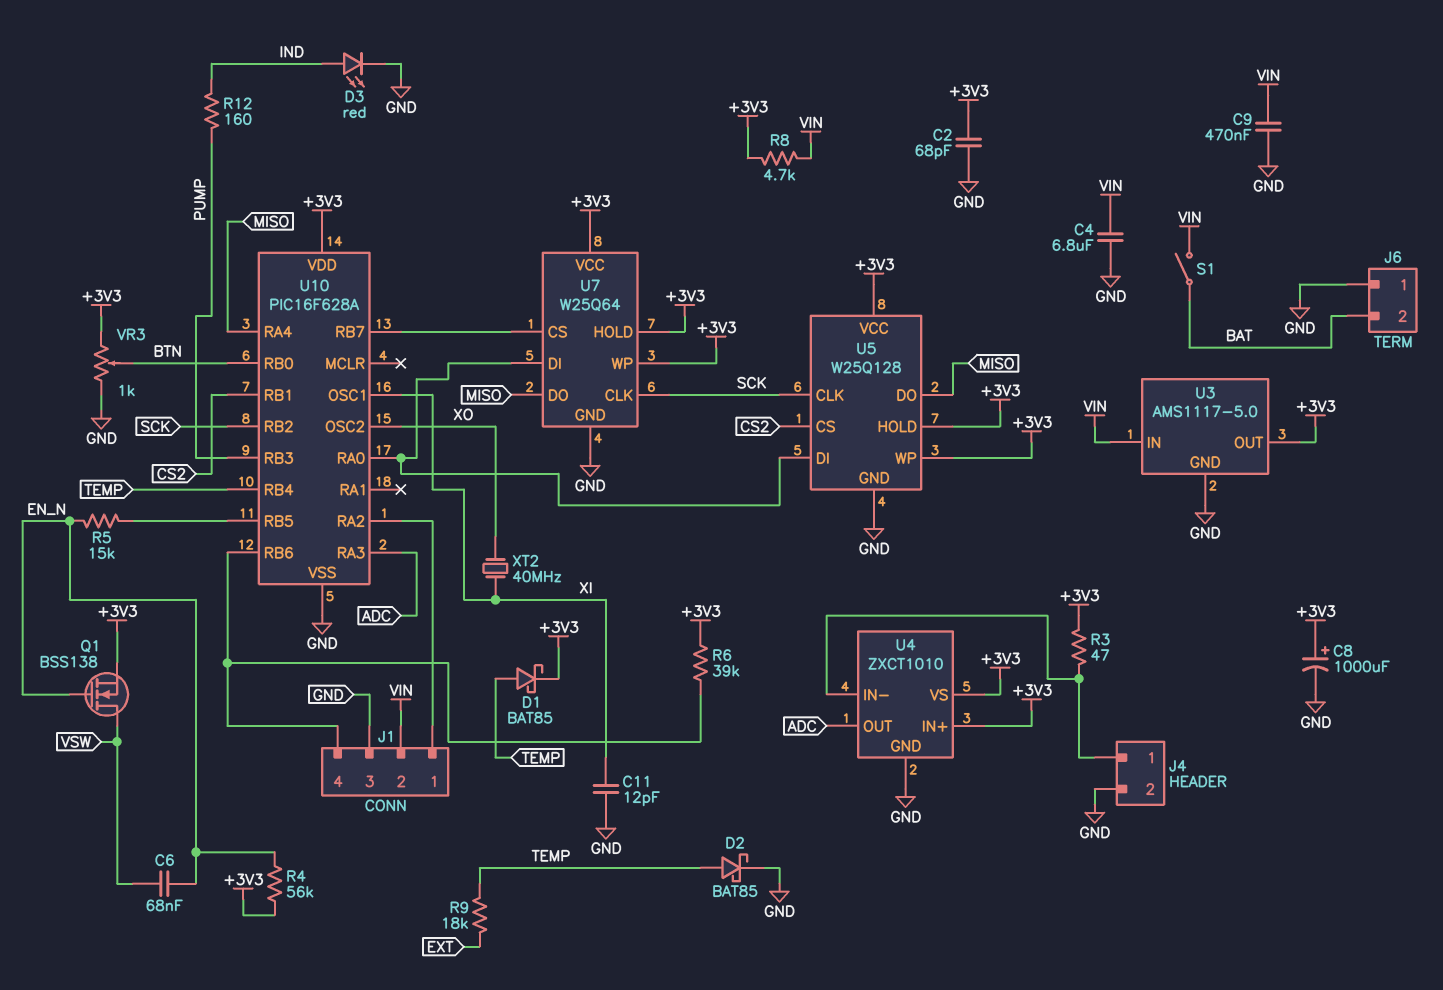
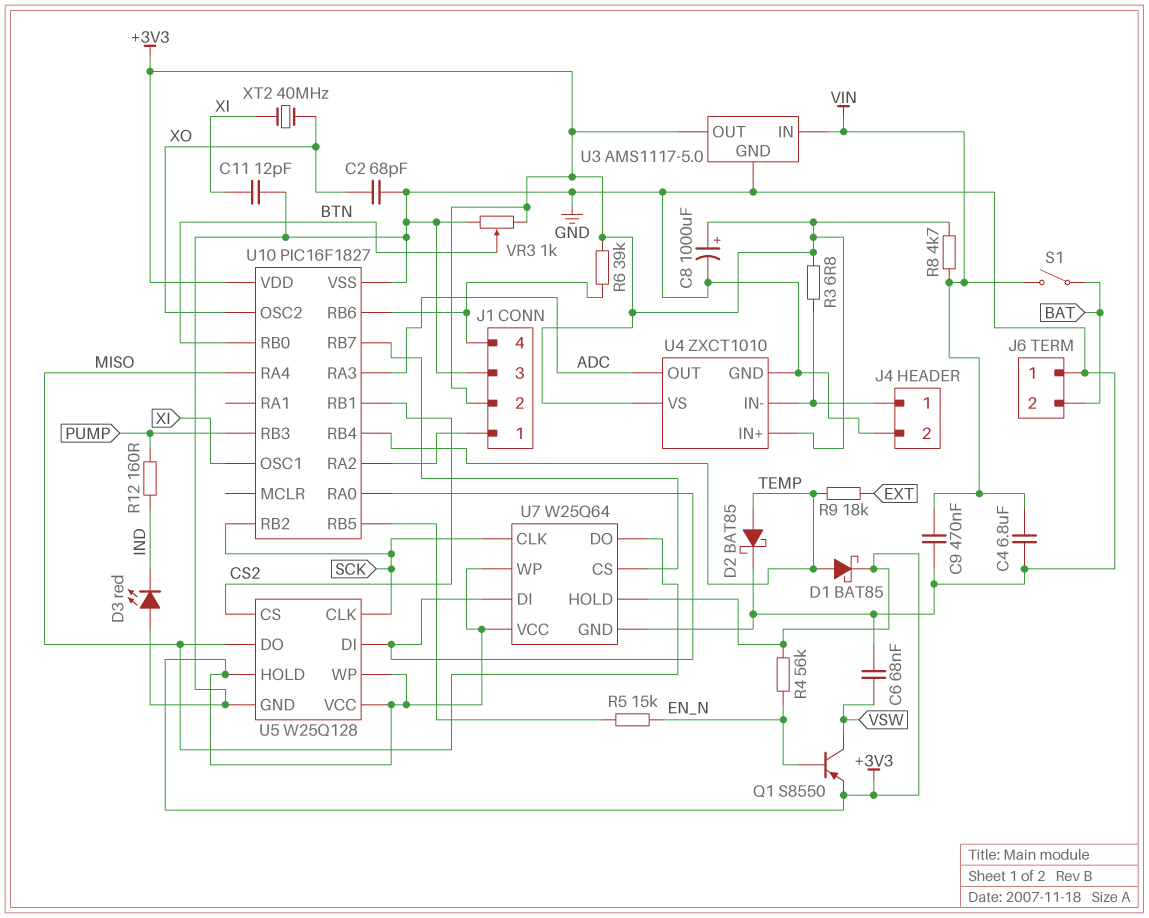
C2: 68pF (+3V3, GND) -> 68pF (GND, XO)
C6: 68nF (EN_N, VSW) -> 68nF (GND, VSW)
D3: LED red (A IND, K GND) -> LED red (A GND, K IND)
J1 pin 2: VIN -> +3V3
Q1: NMOS BSS138 (G EN_N, D VSW, S +3V3) -> PNP S8550 (B EN_N, C VSW, E +3V3)
R3: 47 (+3V3, J4/1) -> 6.8 (+3V3, J4/1)
U10: PIC16F628A -> PIC16F1827

